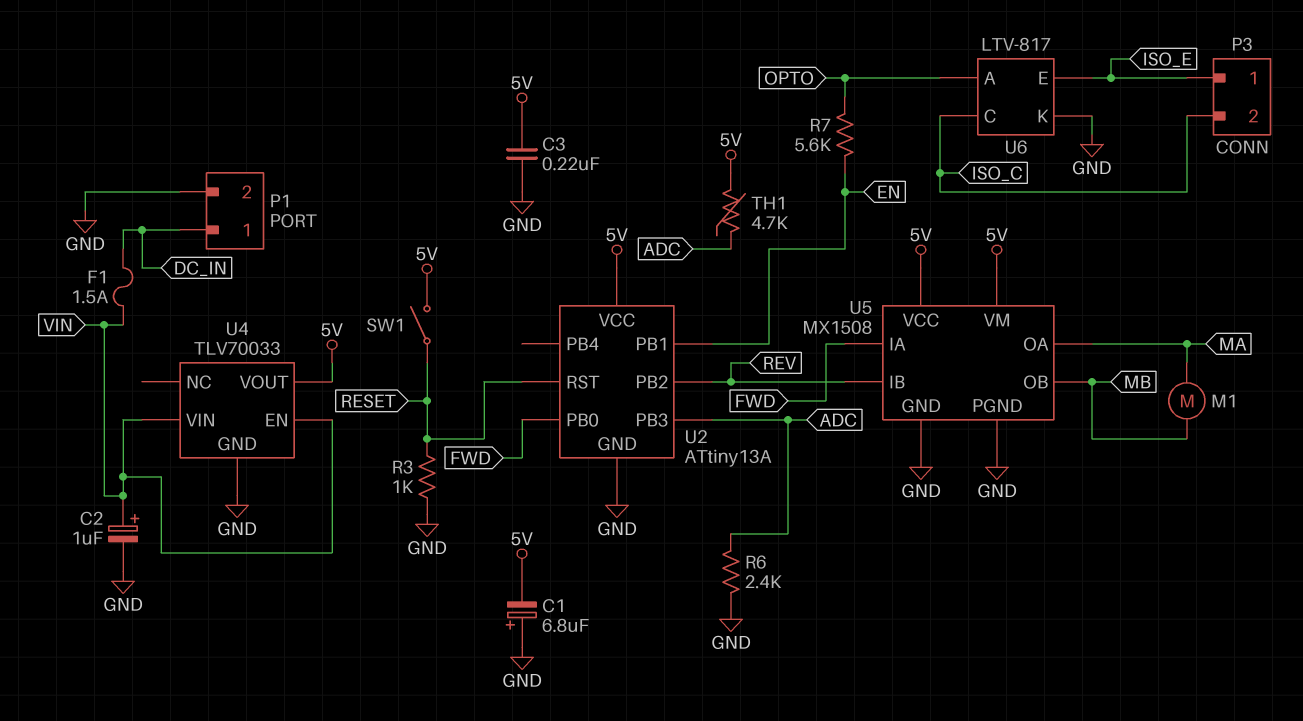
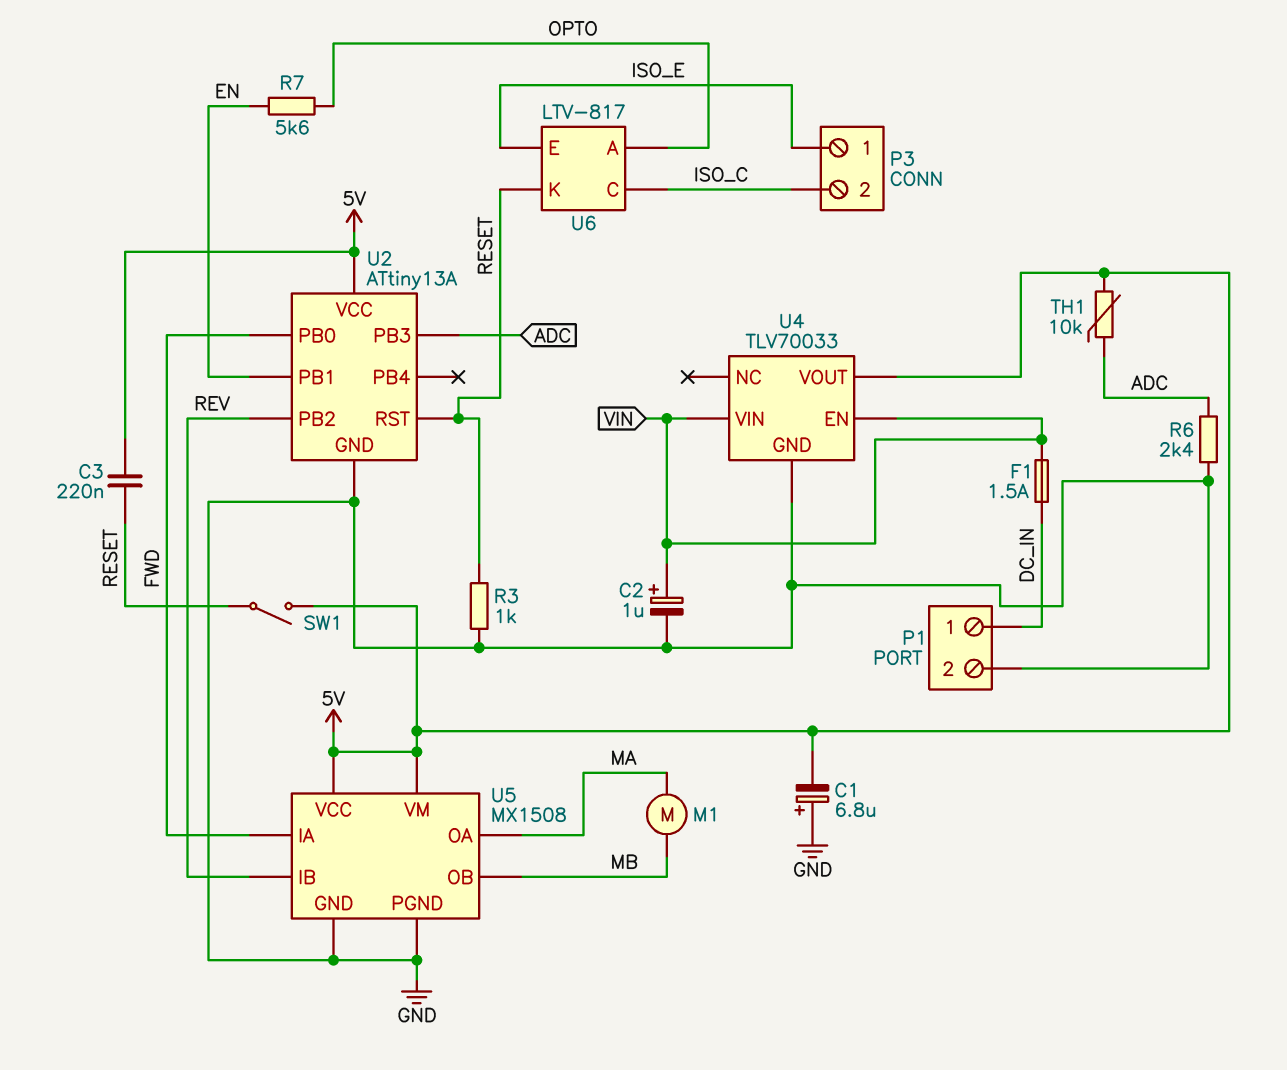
C3: 220nF (5V, GND) -> 220nF (5V, RESET)
TH1: 4.7k (5V, ADC) -> 10k (5V, ADC)
U6 pin K: GND -> RESET

